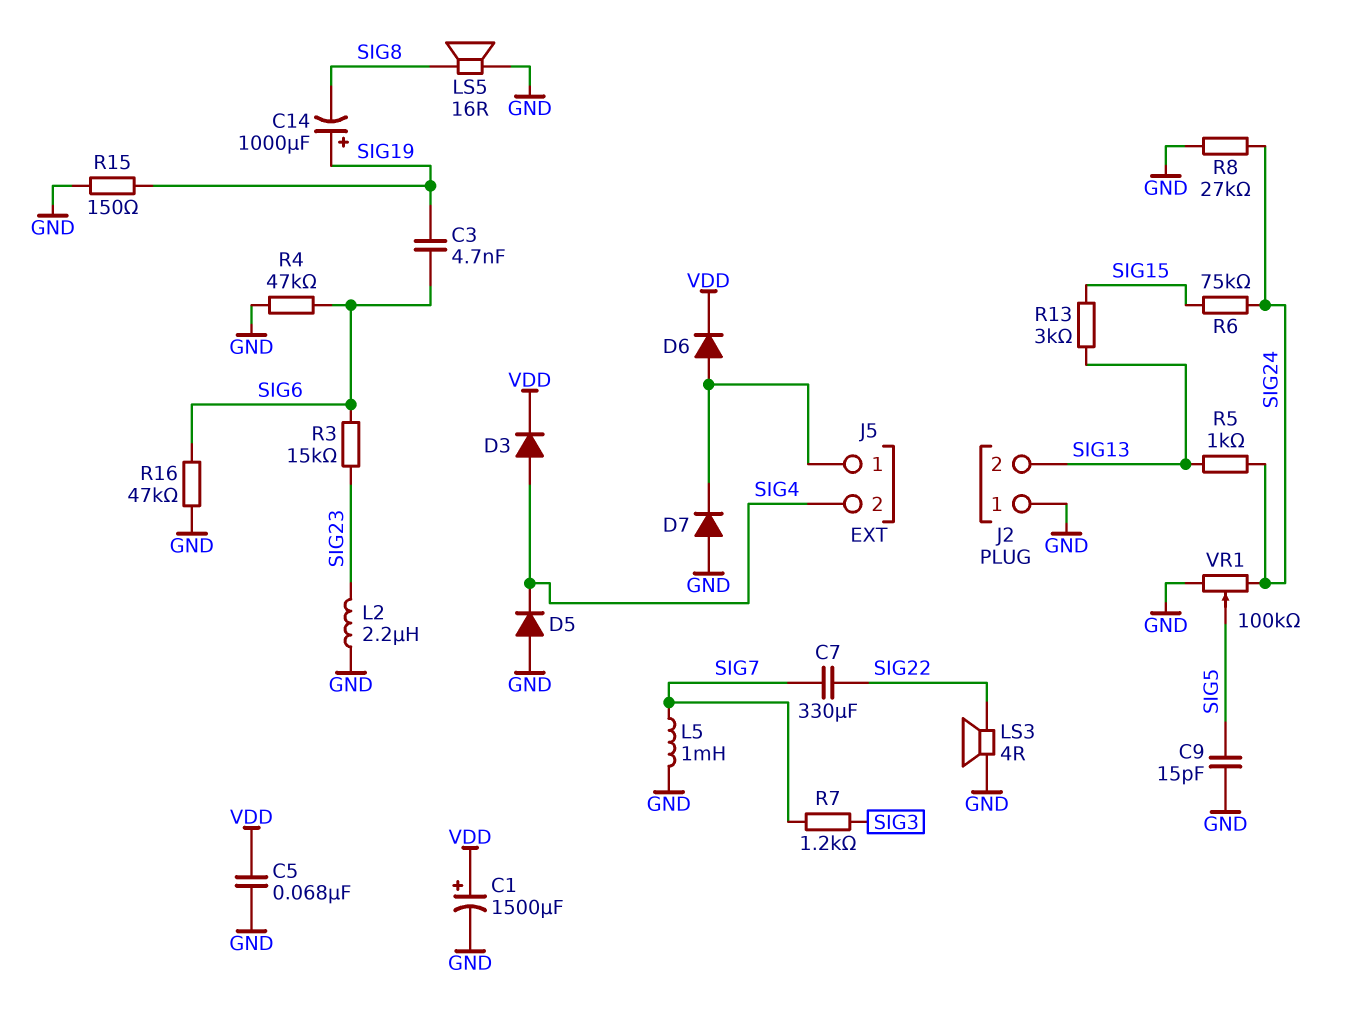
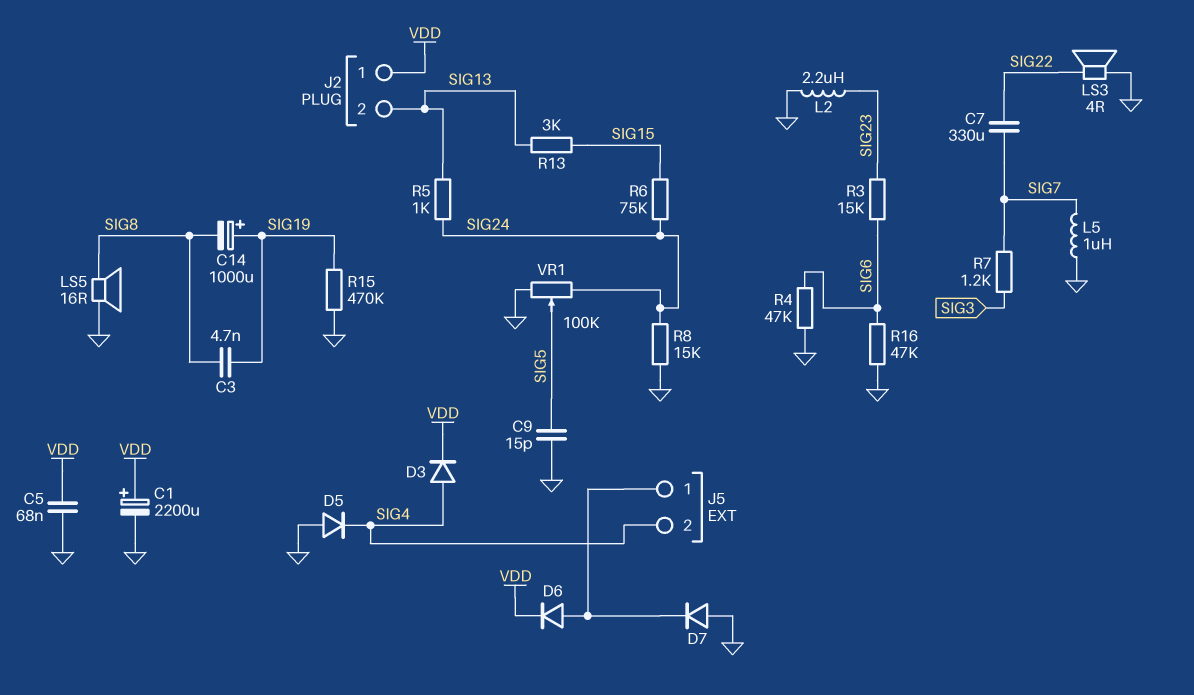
C1: 1500uF (plus VDD, minus GND) -> 2200uF (plus VDD, minus GND)
C3: 4.7nF (SIG6, SIG19) -> 4.7nF (SIG8, SIG19)
J2 pin 1: GND -> VDD
L5: 1mH (GND, SIG7) -> 1uH (GND, SIG7)
R8: 27k (GND, SIG24) -> 15k (GND, SIG24)
R15: 150 (GND, SIG19) -> 470k (GND, SIG19)

